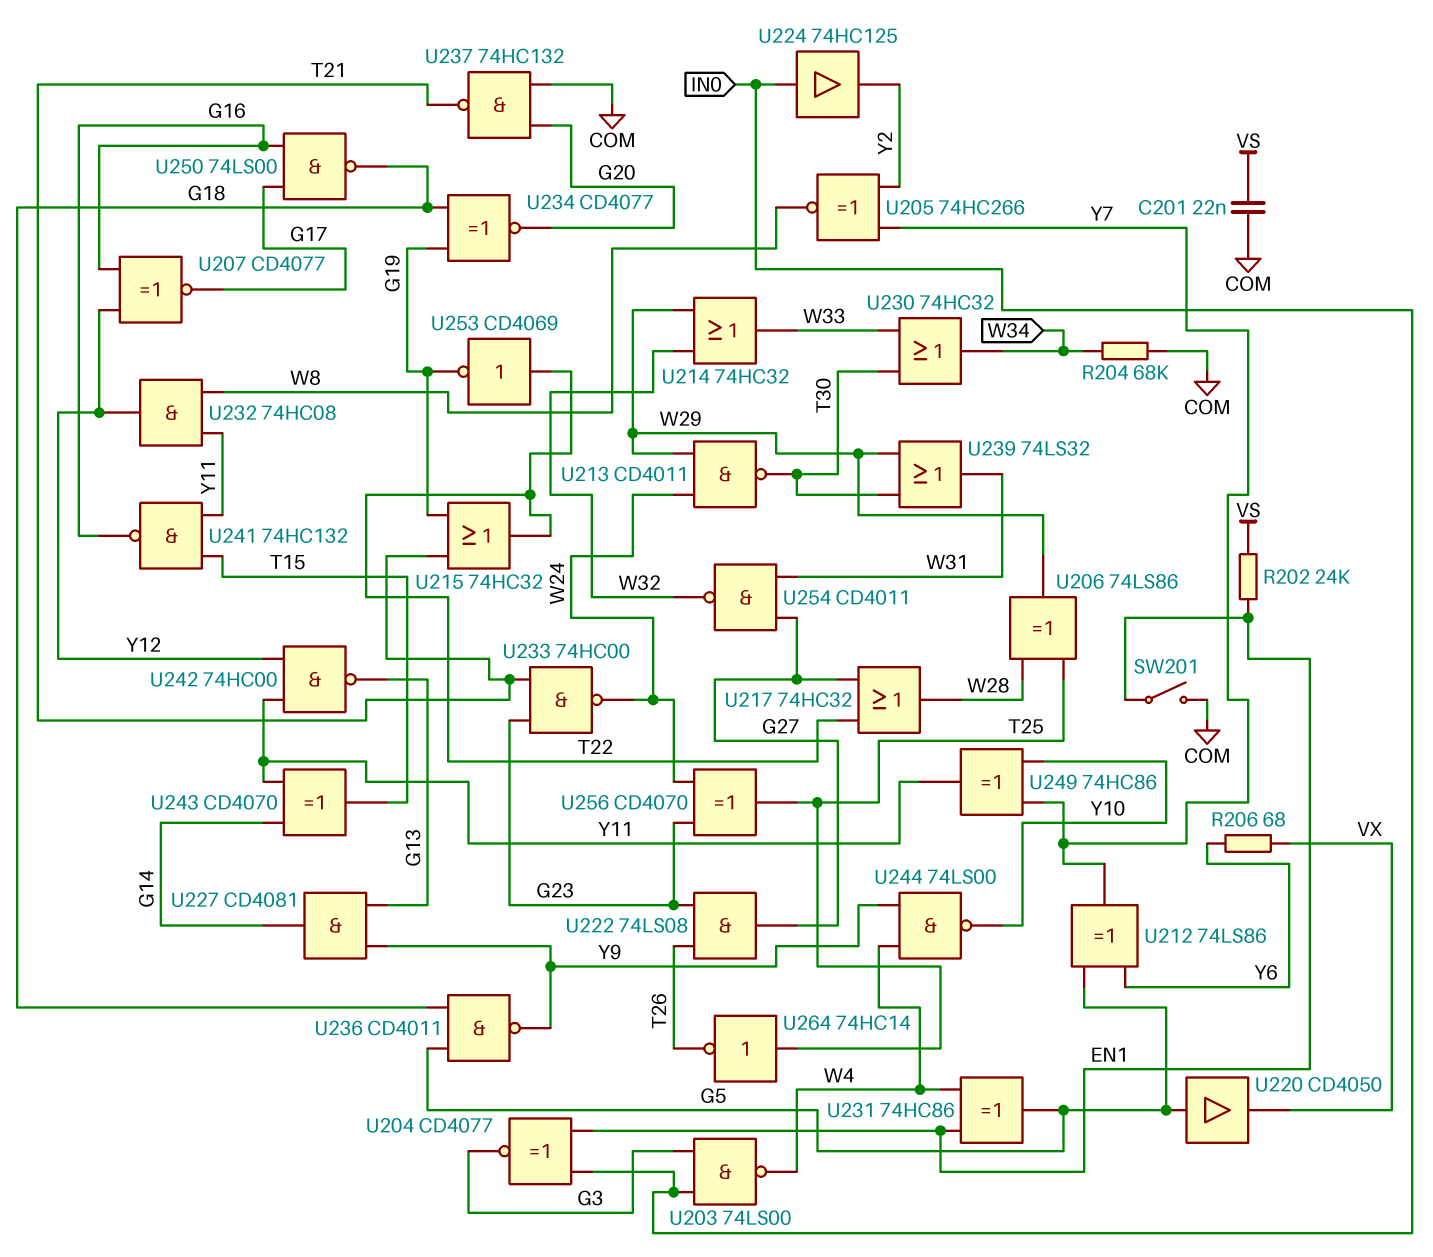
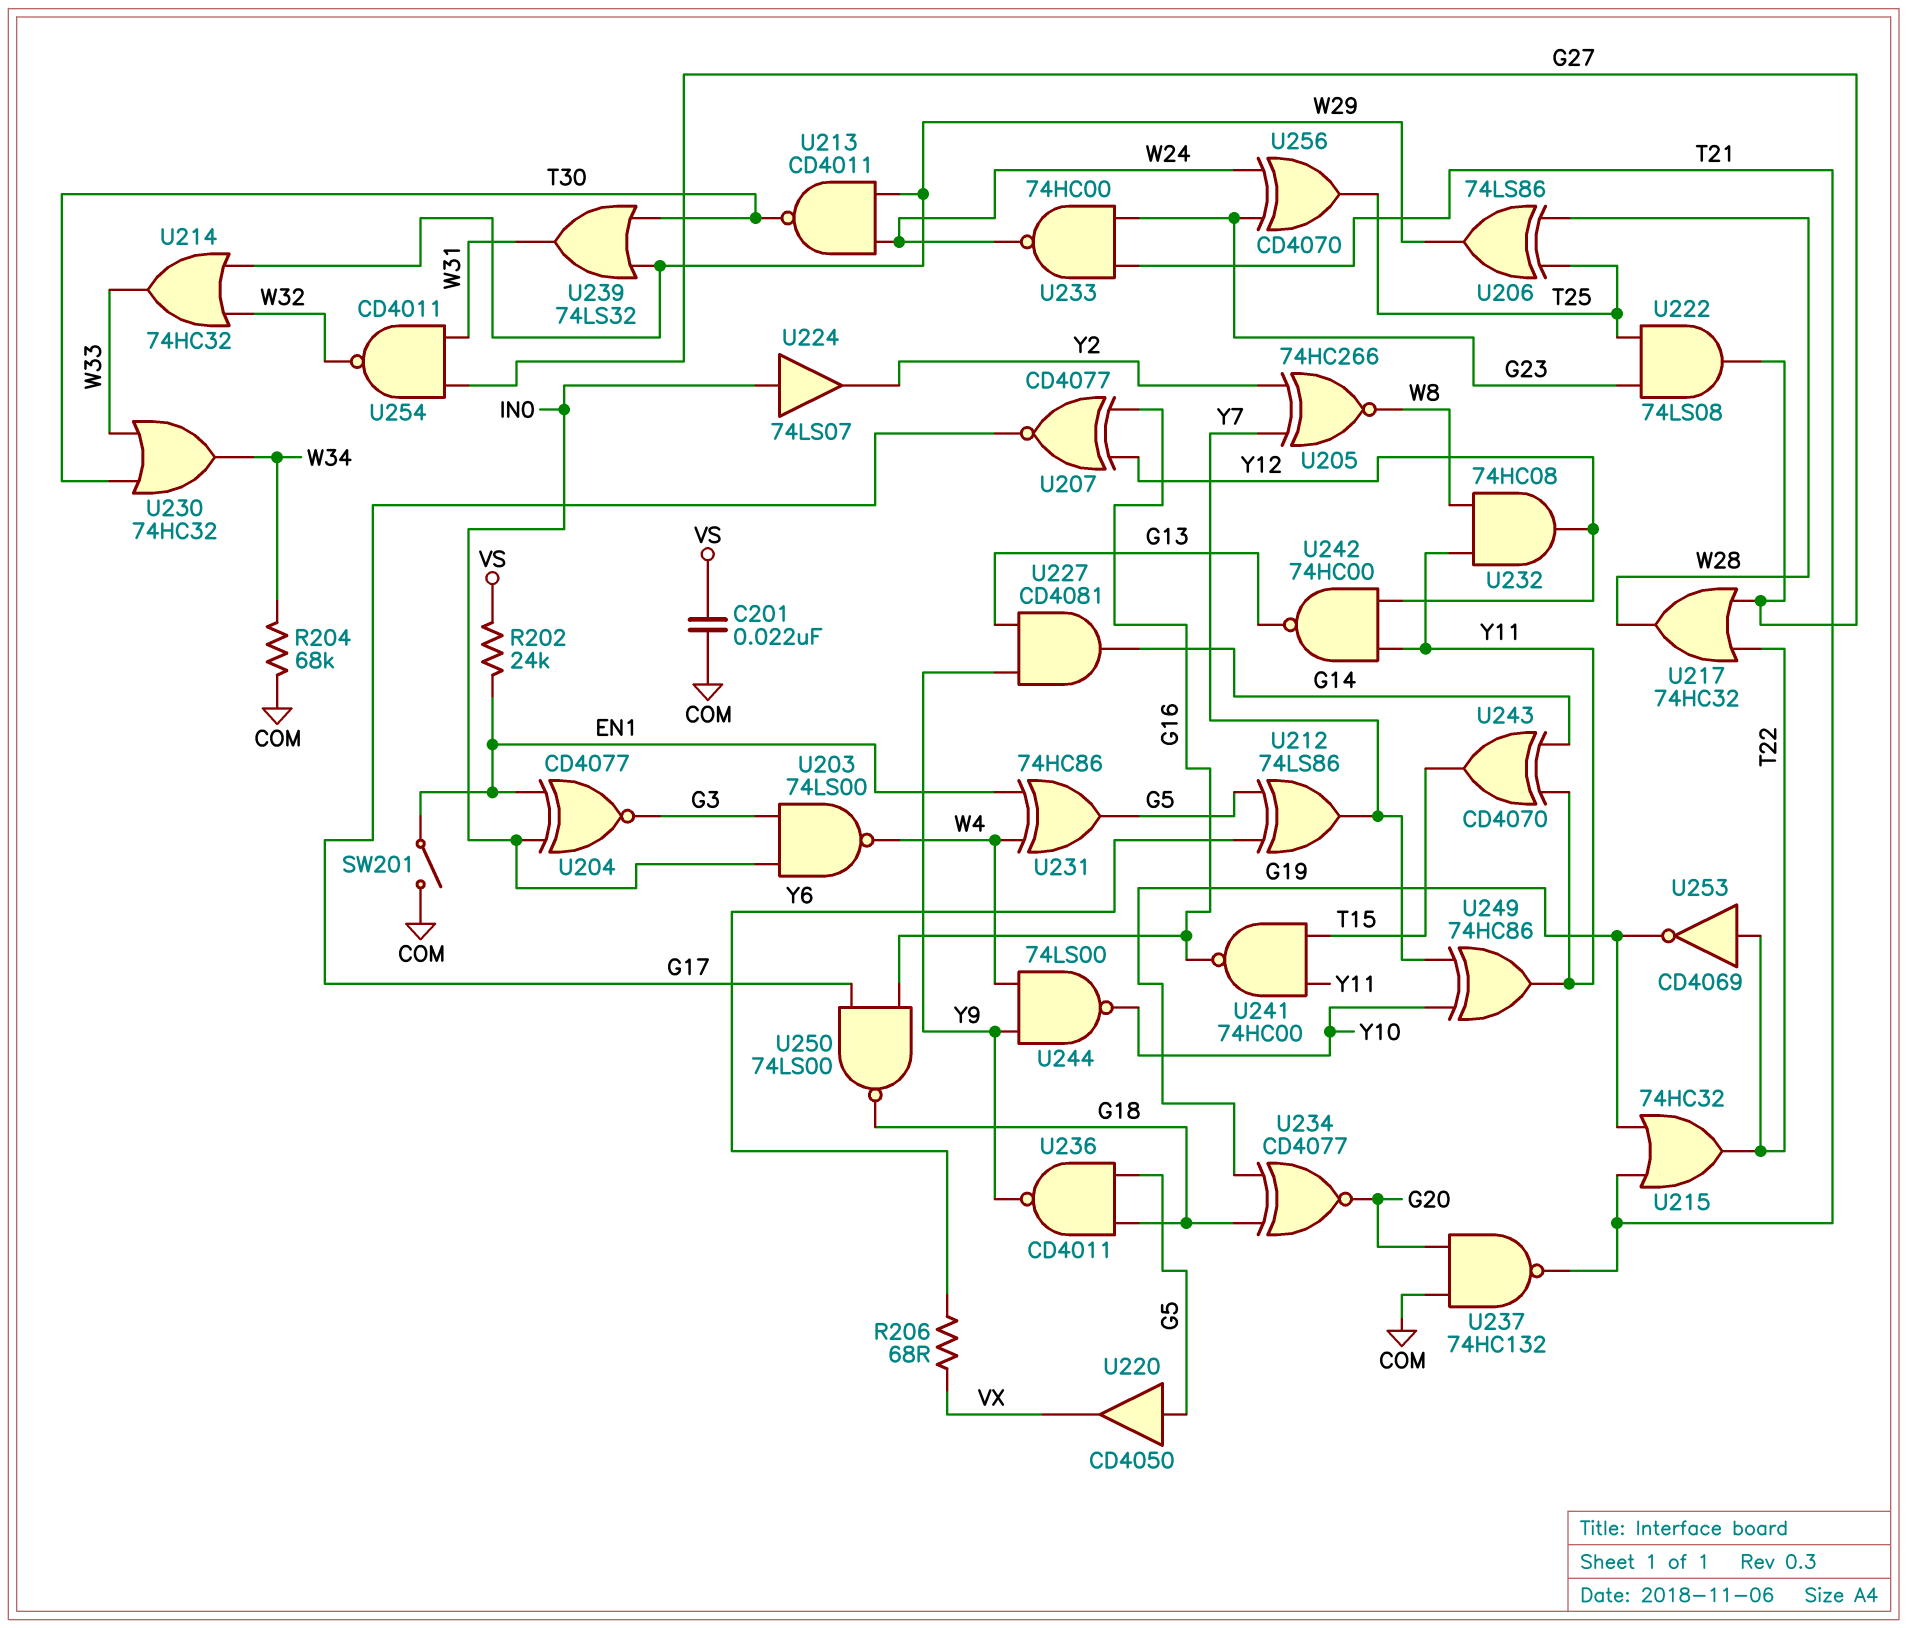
U222: AND 74LS08 (in G23, in T26, out G27) -> AND 74LS08 (in G23, in T25, out G27)
U224: buffer 74HC125 (in IN0, out Y2) -> buffer 74LS07 (in IN0, out Y2)
U241: NAND 74HC132 (in T15, in Y11, out G16) -> NAND 74HC00 (in T15, in Y11, out G16)
U264: NOT 74HC14 (in T25, out T26) -> none

